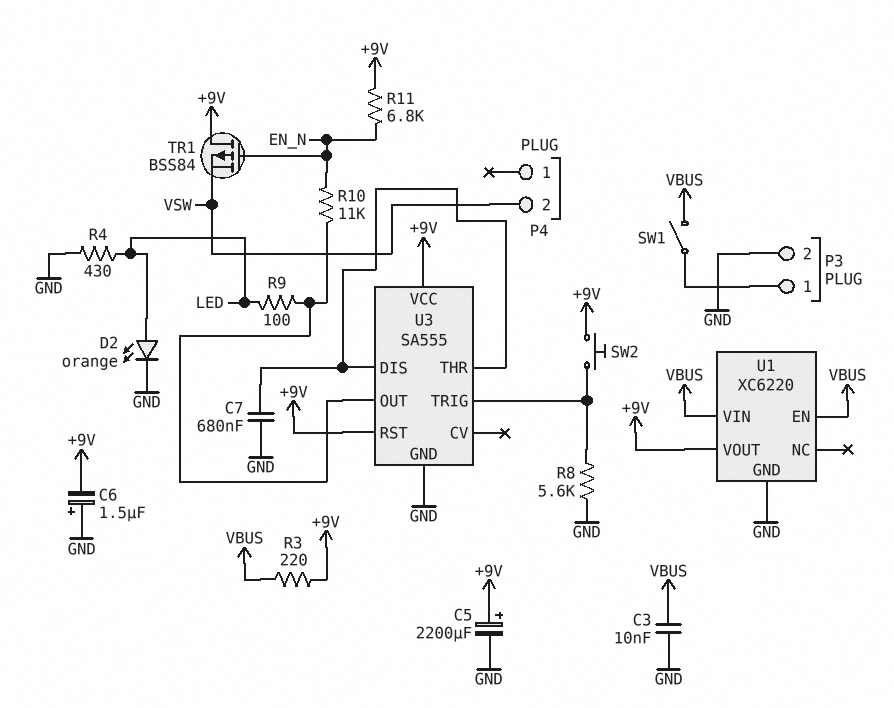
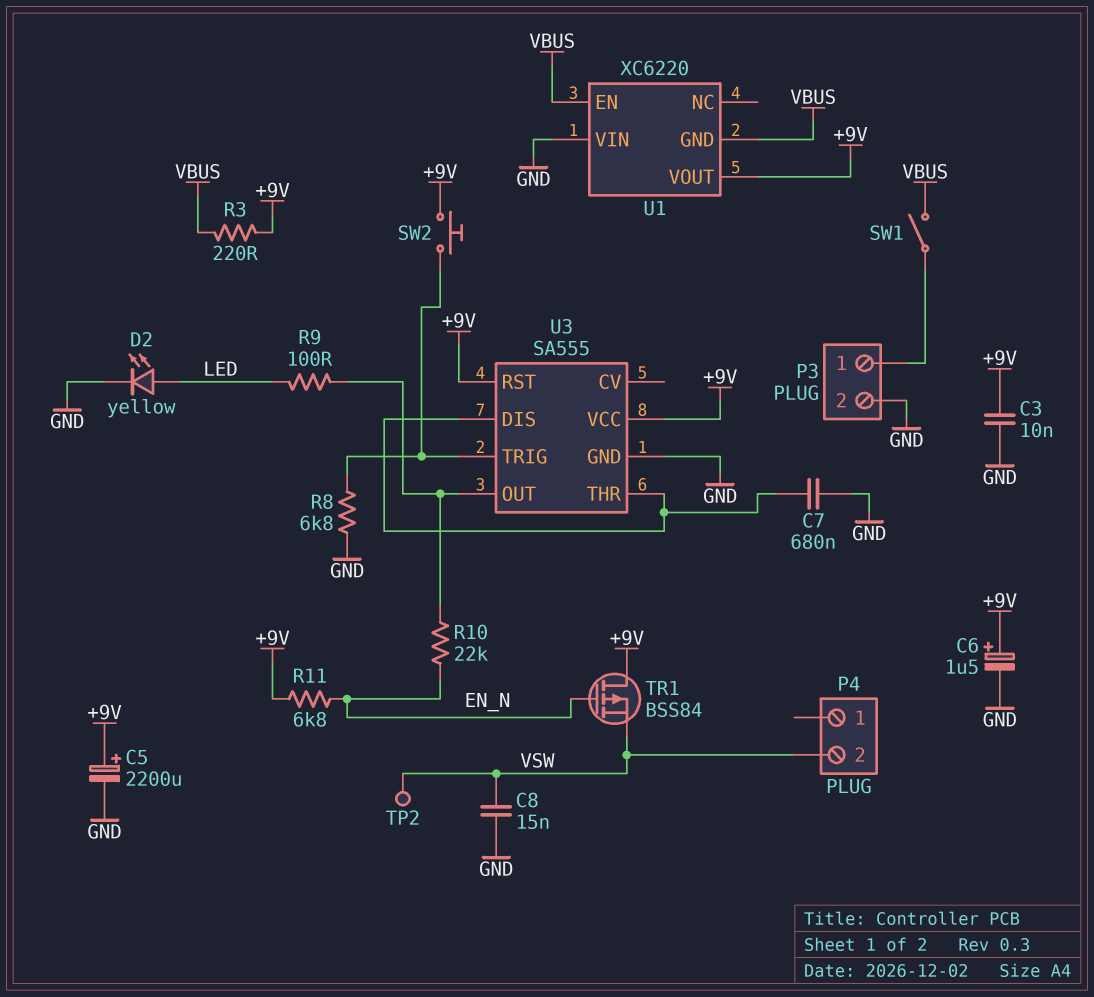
C3: 10nF (GND, VBUS) -> 10nF (+9V, GND)
C6: 1.5uF (plus GND, minus +9V) -> 1.5uF (plus +9V, minus GND)
C8: none -> 15nF (GND, VSW)
D2: LED orange (A LED, K GND) -> LED yellow (A LED, K GND)
R4: 430 (GND, LED) -> none
R8: 5.6k (GND, U3/TRIG) -> 6.8k (GND, U3/TRIG)
R10: 11k (EN_N, U3/OUT) -> 22k (EN_N, U3/OUT)
TP2: none -> test point (VSW)
U1 pin GND: GND -> VBUS
U1 pin VIN: VBUS -> GND

